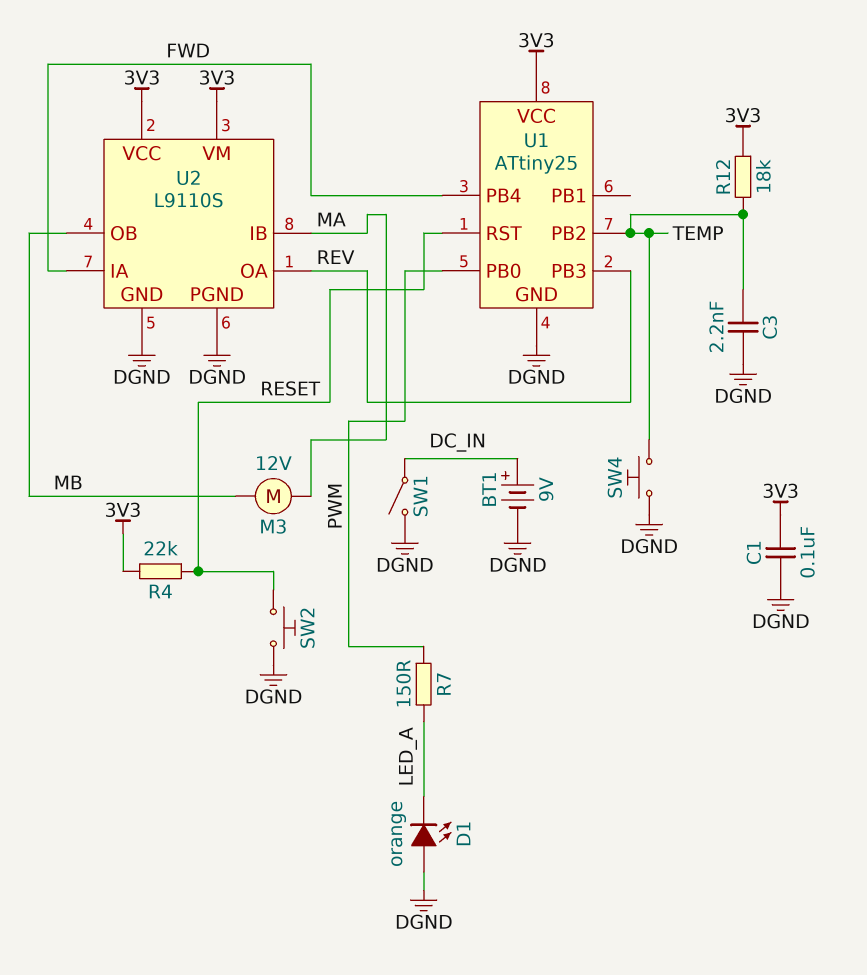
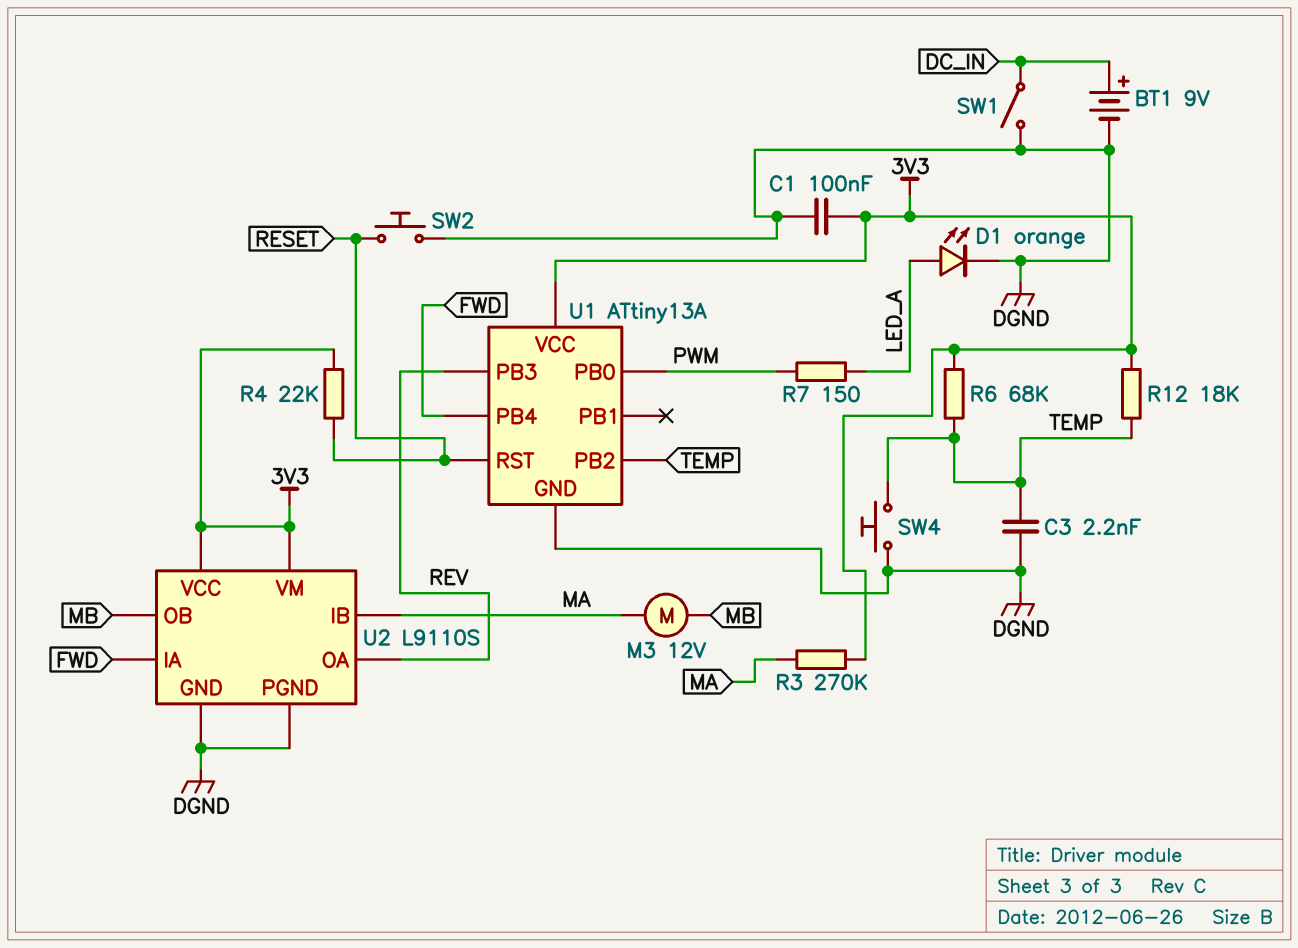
D1: LED orange (A DGND, K LED_A) -> LED orange (A LED_A, K DGND)
R3: none -> 270k (3V3, MA)
R6: none -> 68k (3V3, TEMP)
U1: ATtiny25 -> ATtiny13A

